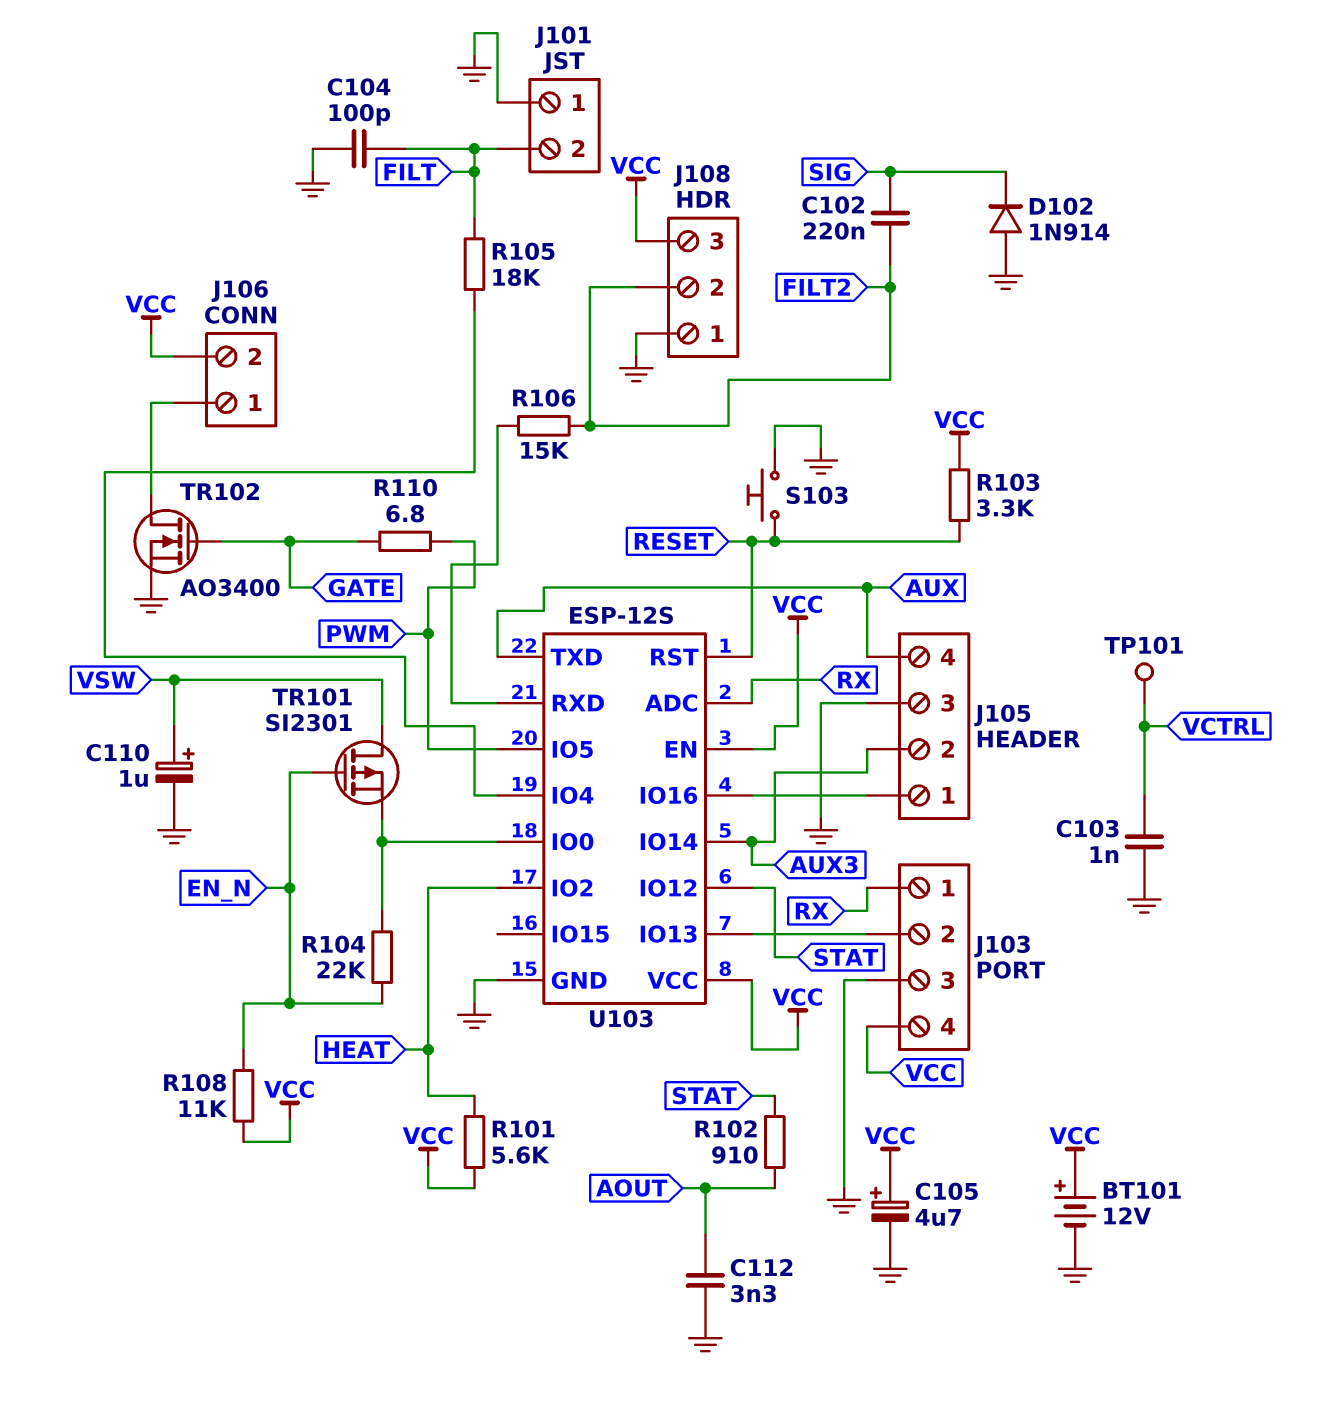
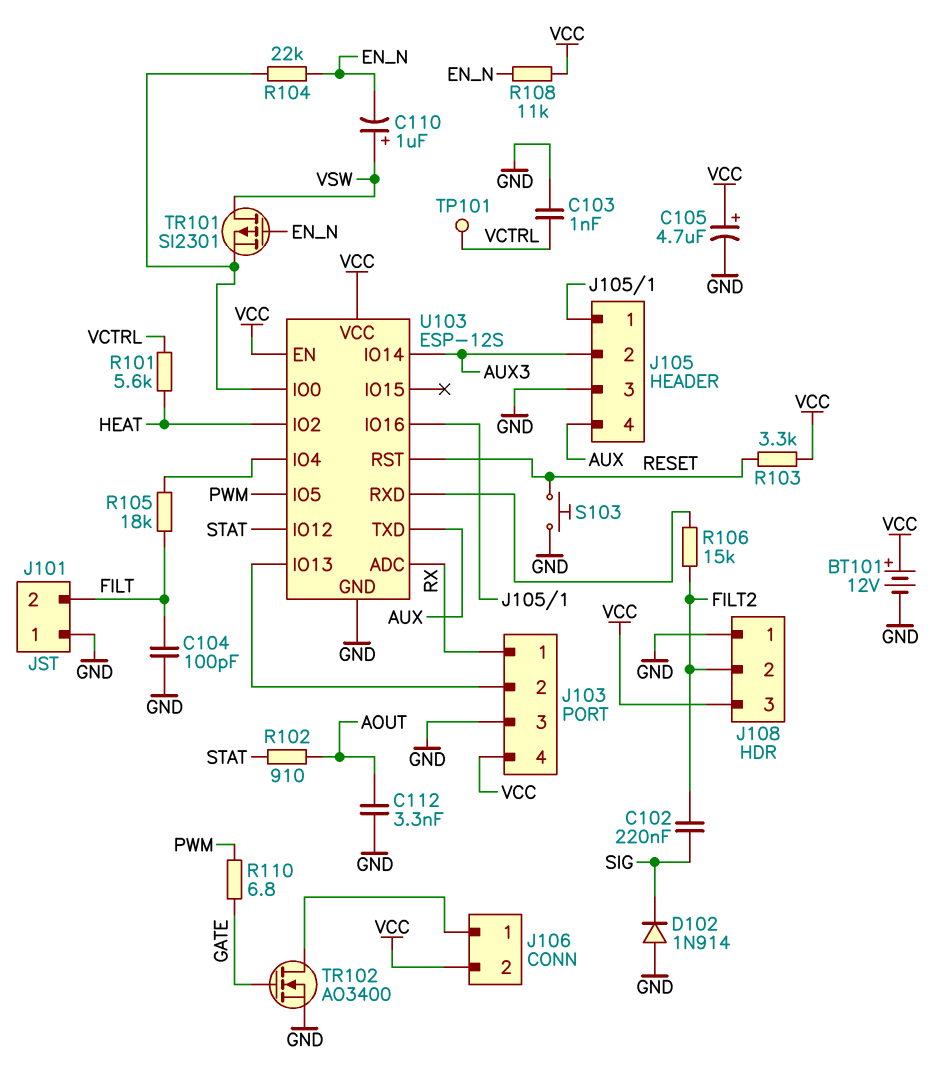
C110: 1uF (plus VSW, minus GND) -> 1uF (plus VSW, minus EN_N)
R101: 5.6k (HEAT, VCC) -> 5.6k (HEAT, VCTRL)

